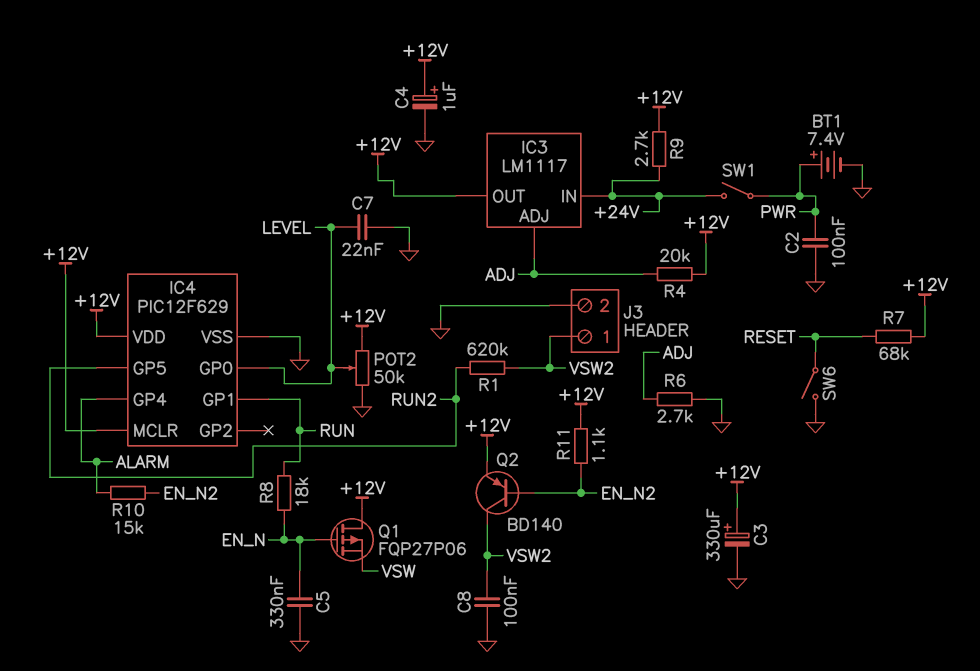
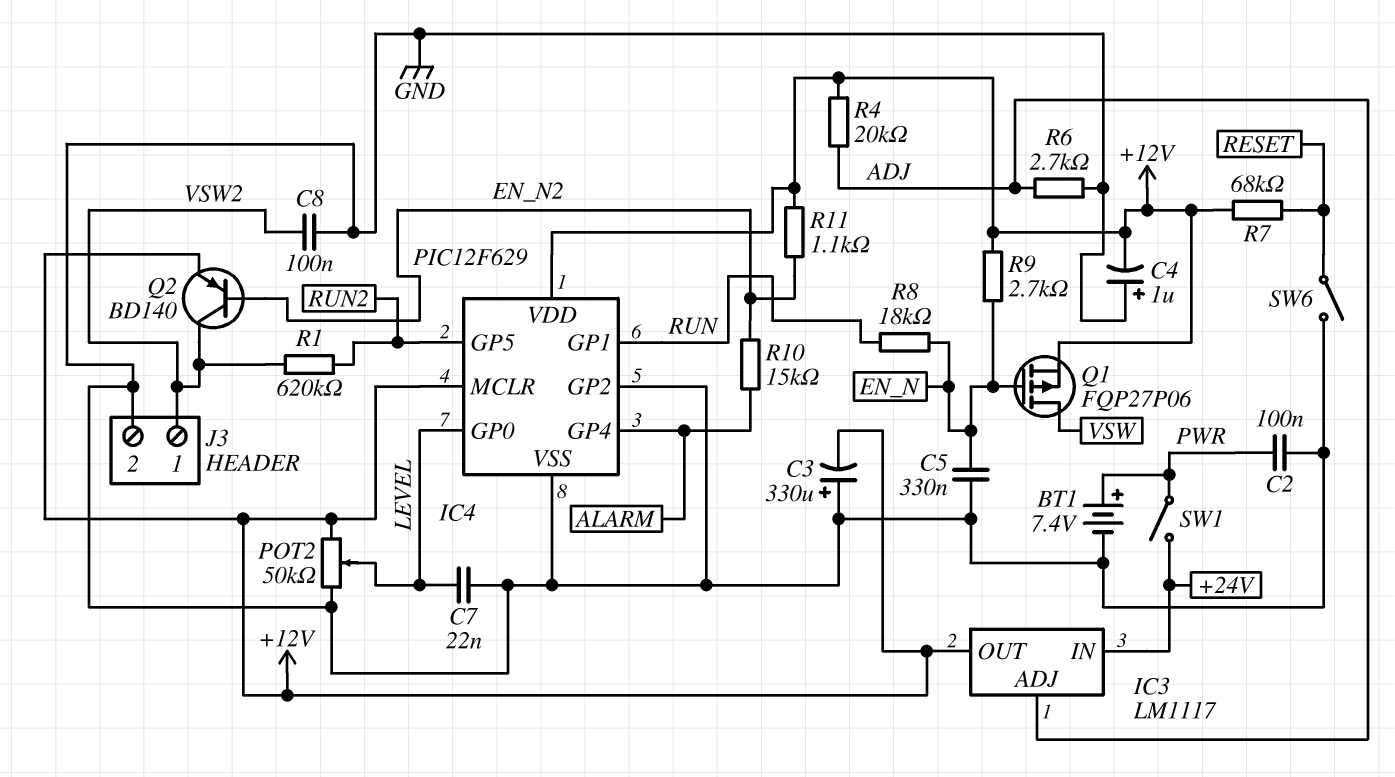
C3: 330uF (plus +12V, minus GND) -> 330uF (plus GND, minus +12V)
C4: 1uF (plus +12V, minus GND) -> 1uF (plus GND, minus +12V)
IC4 pin GP2: none -> GND
Q1: PMOS FQP27P06 (G EN_N, D +12V, S VSW) -> PMOS FQP27P06 (G EN_N, D VSW, S +12V)
R9: 2.7k (+12V, +24V) -> 2.7k (+12V, EN_N)

